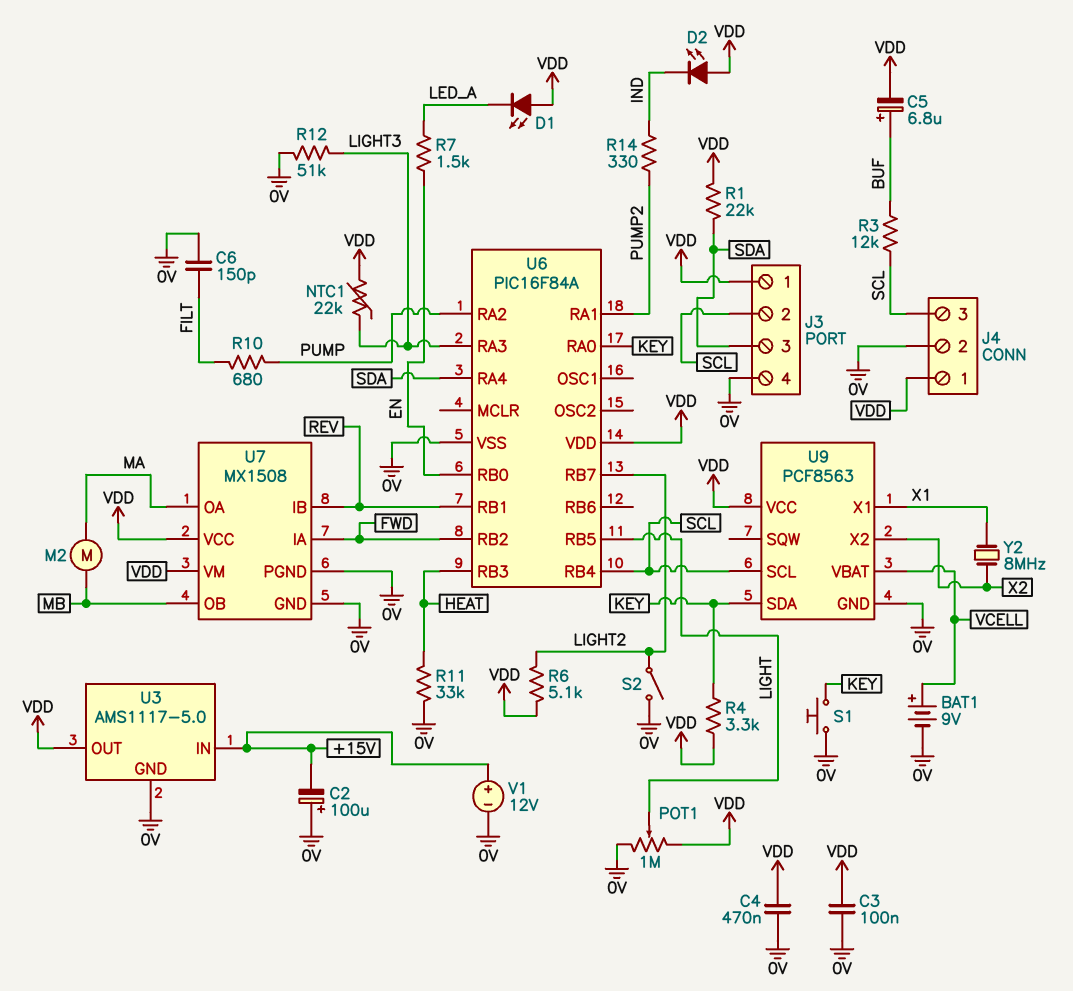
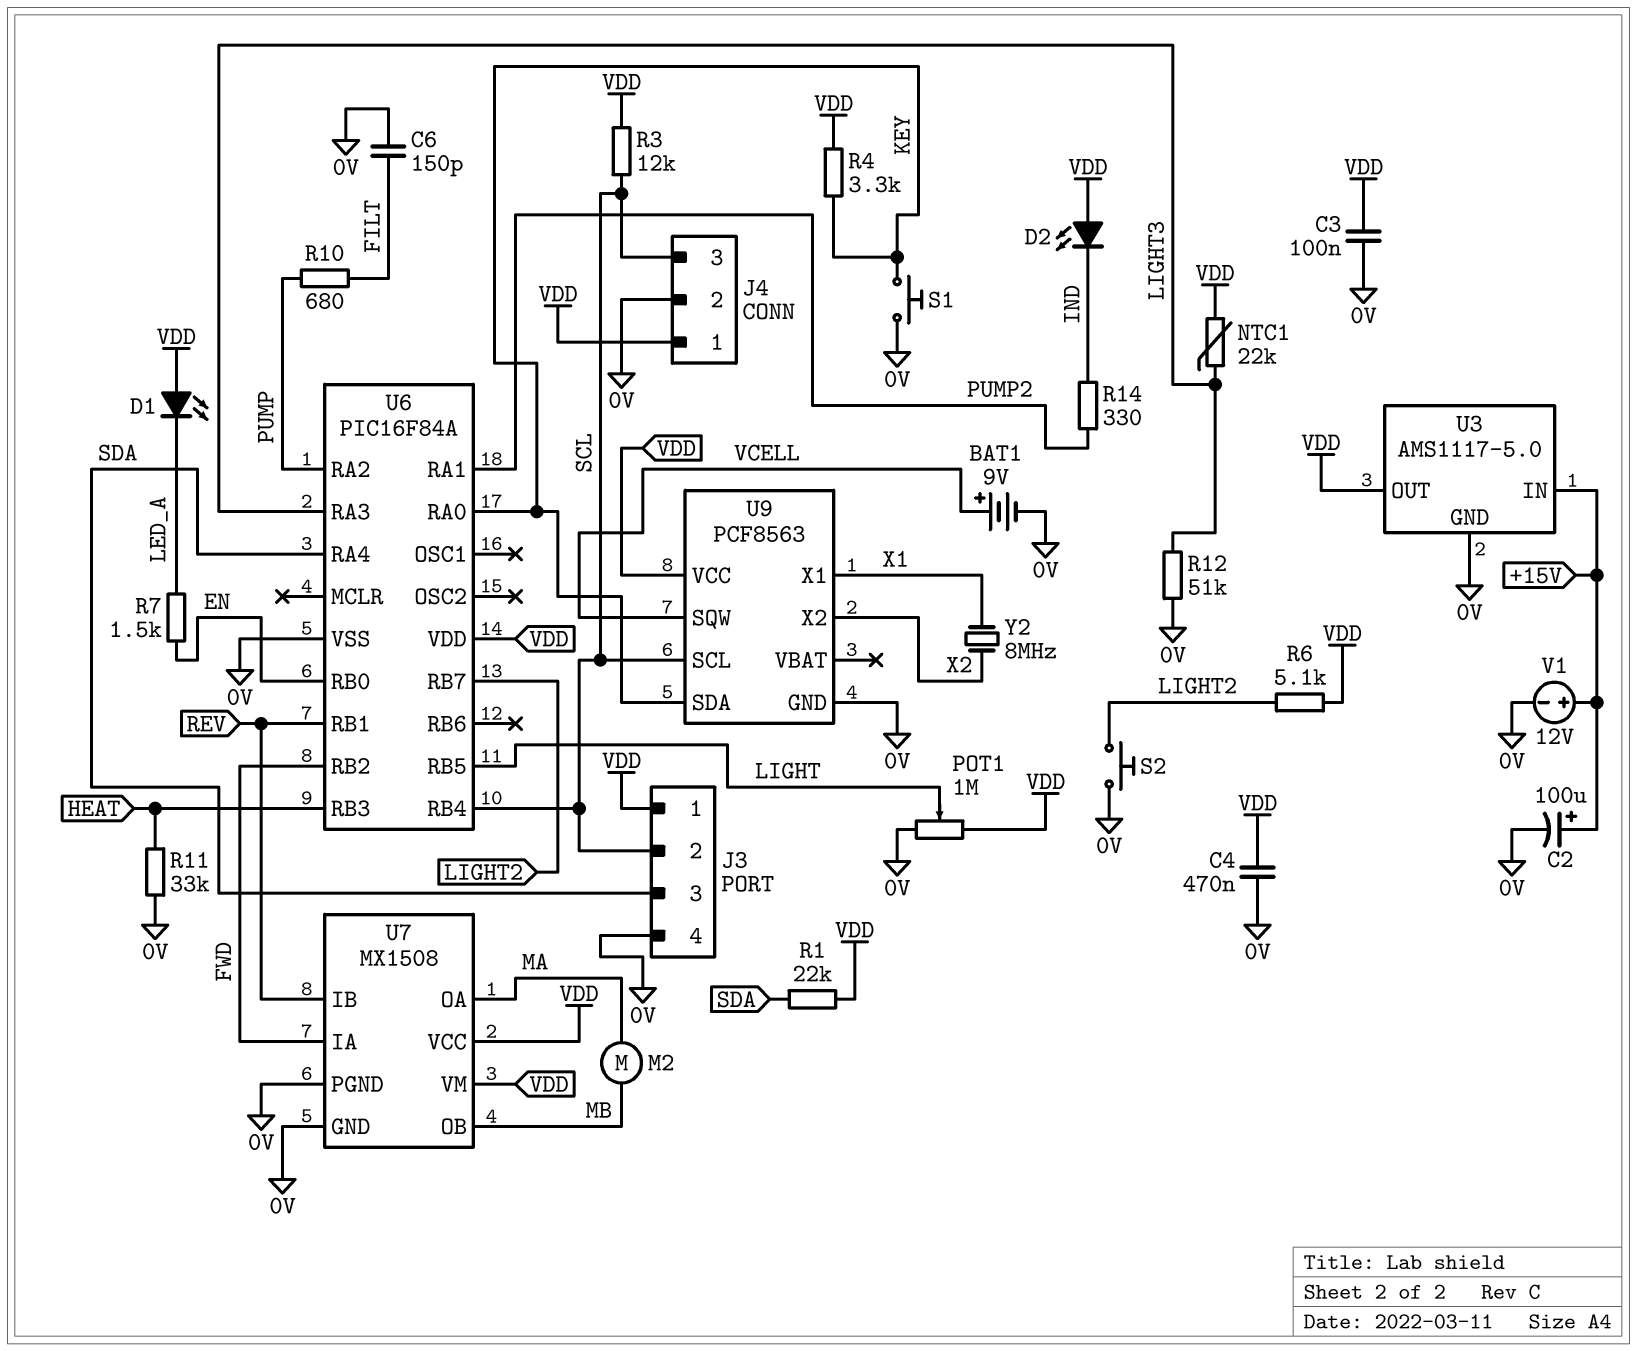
C2: 100uF (plus 0V, minus +15V) -> 100uF (plus +15V, minus 0V)
C5: 6.8uF (plus BUF, minus VDD) -> none
R3: 12k (BUF, SCL) -> 12k (SCL, VDD)
S2: switch (0V, LIGHT2) -> button (0V, LIGHT2)
U9 pin SQW: none -> VCELL
U9 pin VBAT: VCELL -> none

